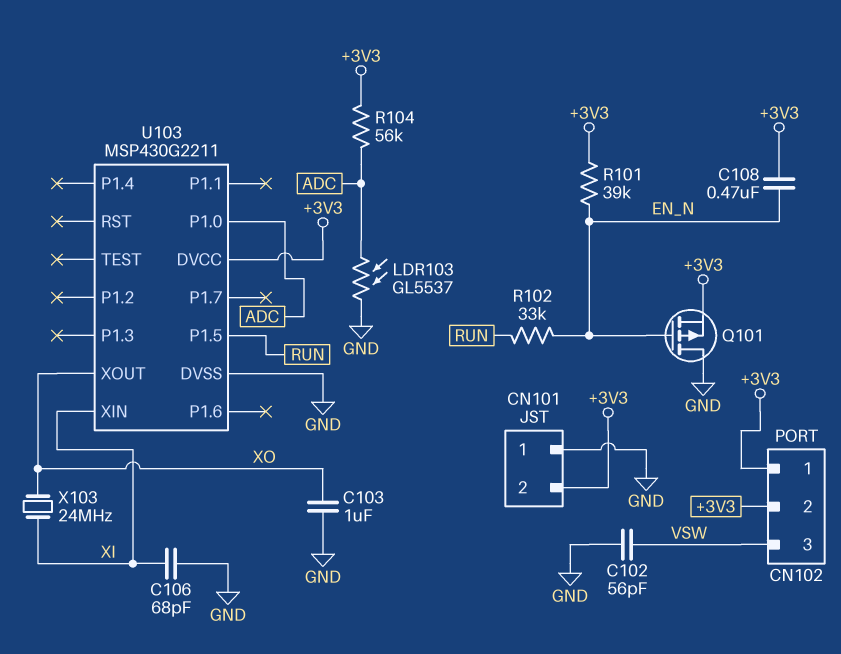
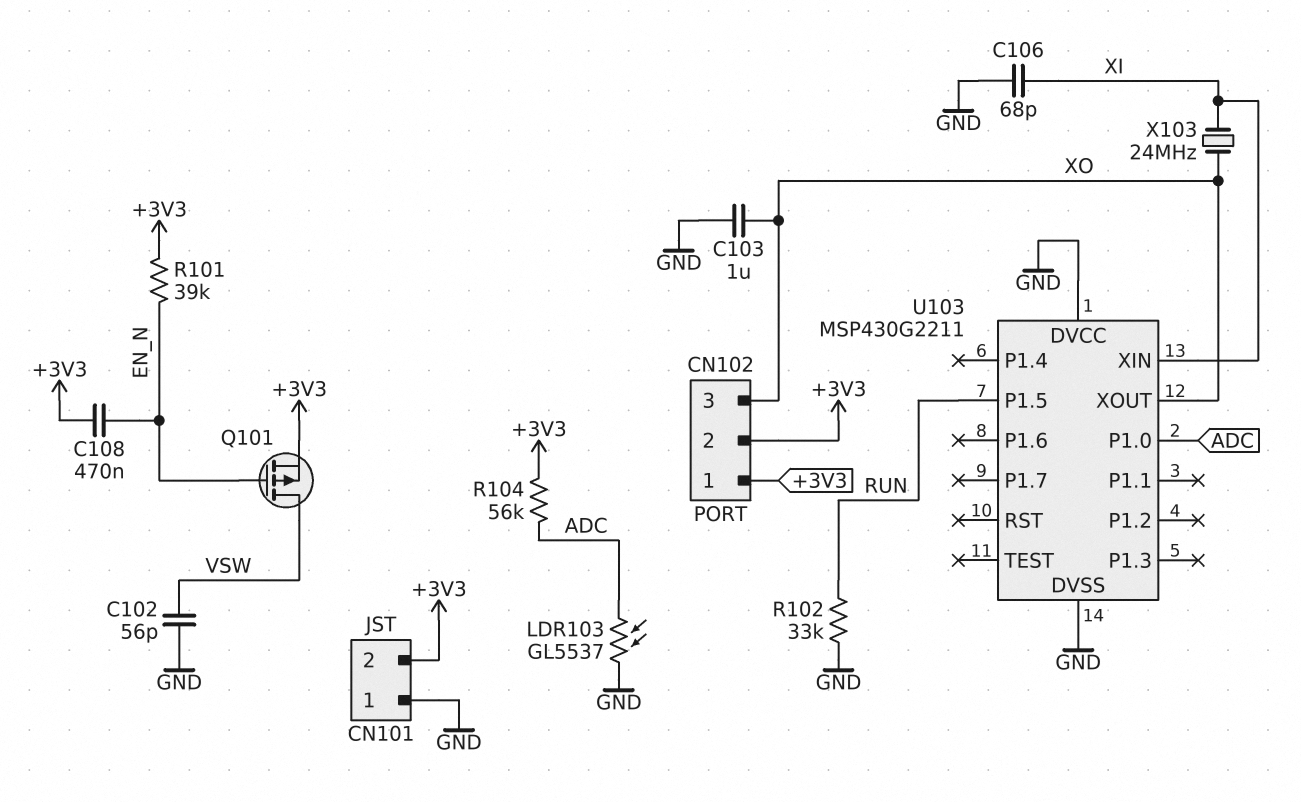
CN102 pin 3: VSW -> XO
Q101: PMOS (G EN_N, D GND, S +3V3) -> PMOS (G EN_N, D VSW, S +3V3)
R102: 33k (EN_N, RUN) -> 33k (GND, RUN)
U103 pin DVCC: +3V3 -> GND

